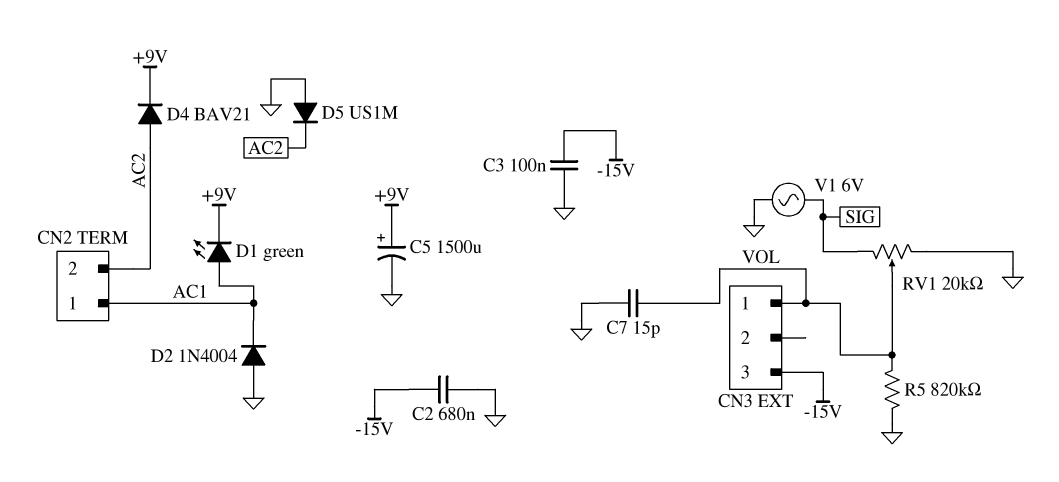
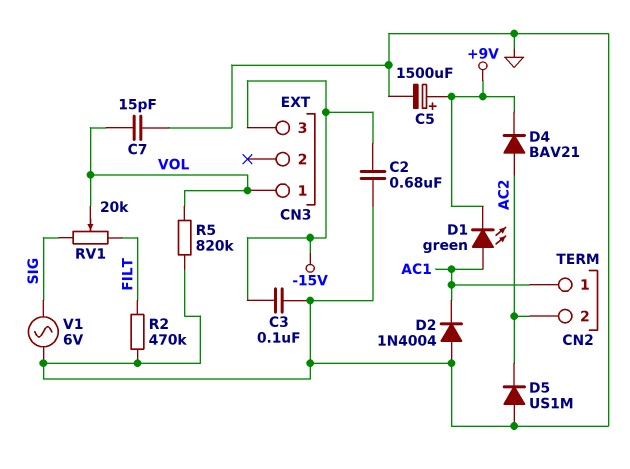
R2: none -> 470k (FILT, GND)
RV1: 20k (GND, SIG, wiper VOL) -> 20k (FILT, SIG, wiper VOL)

